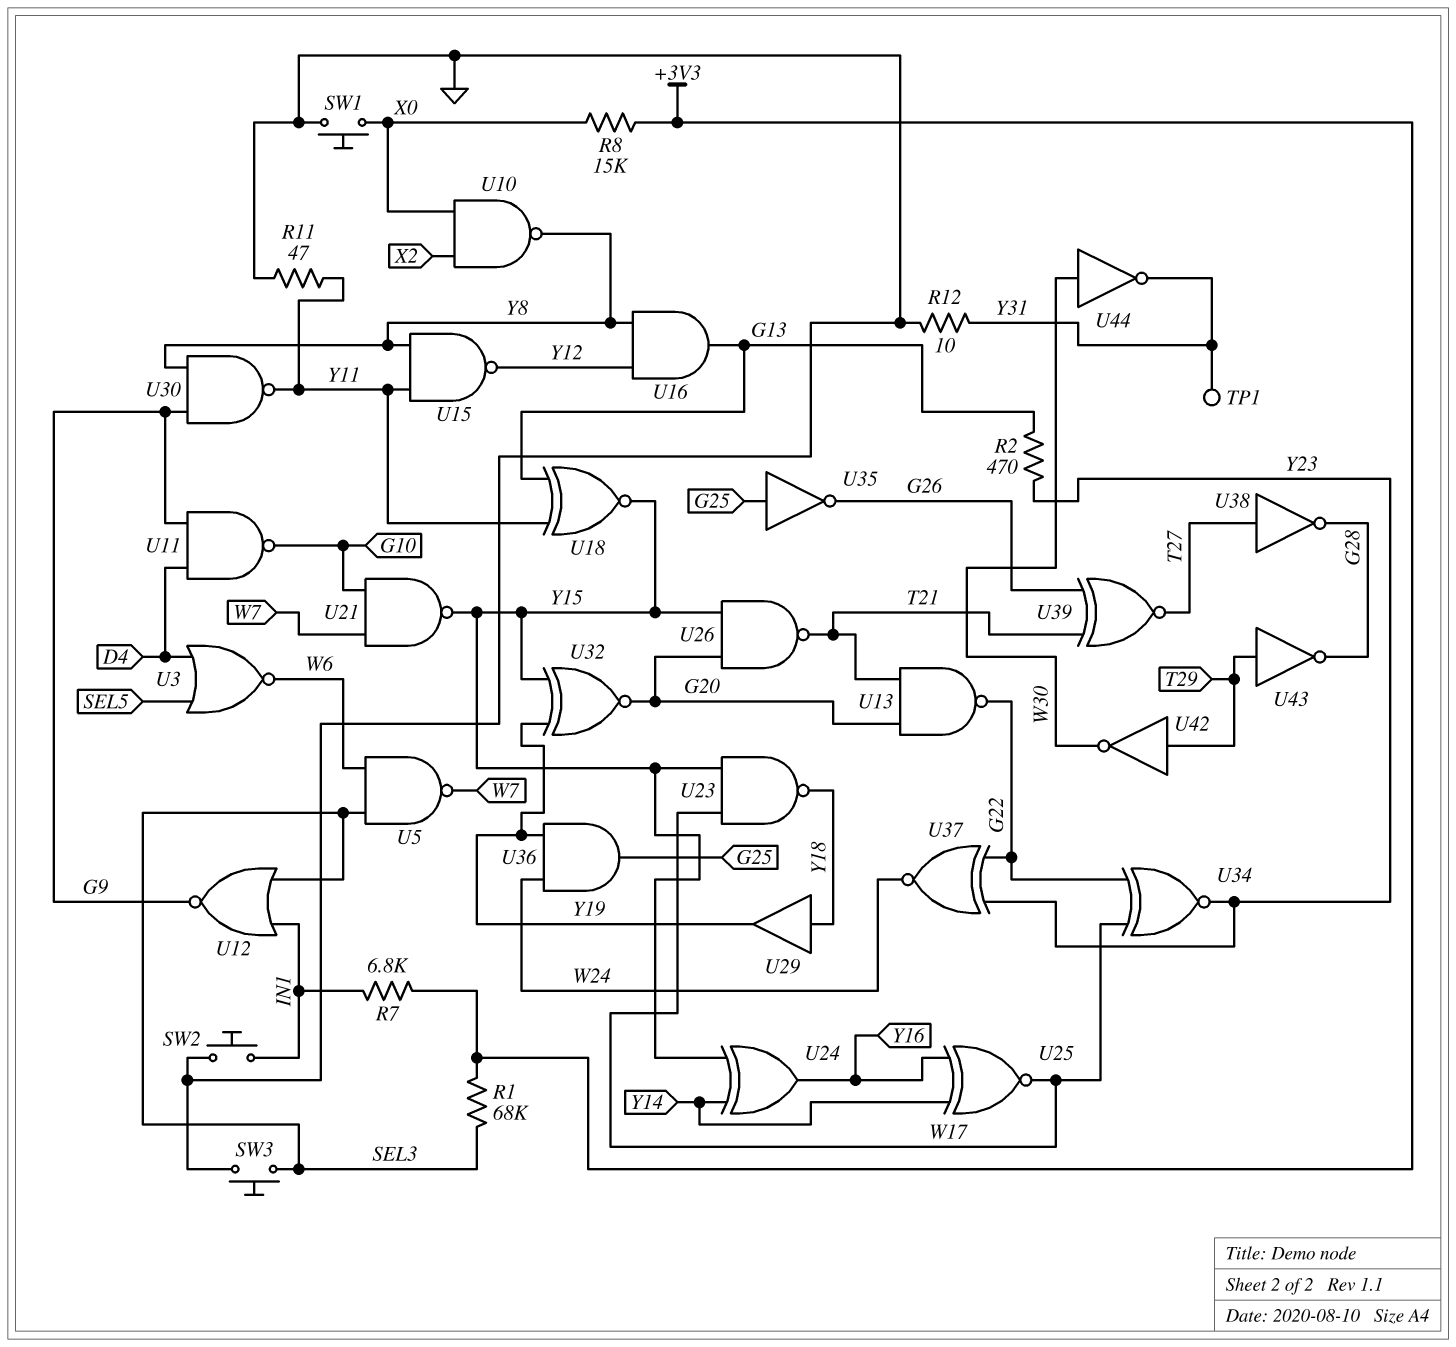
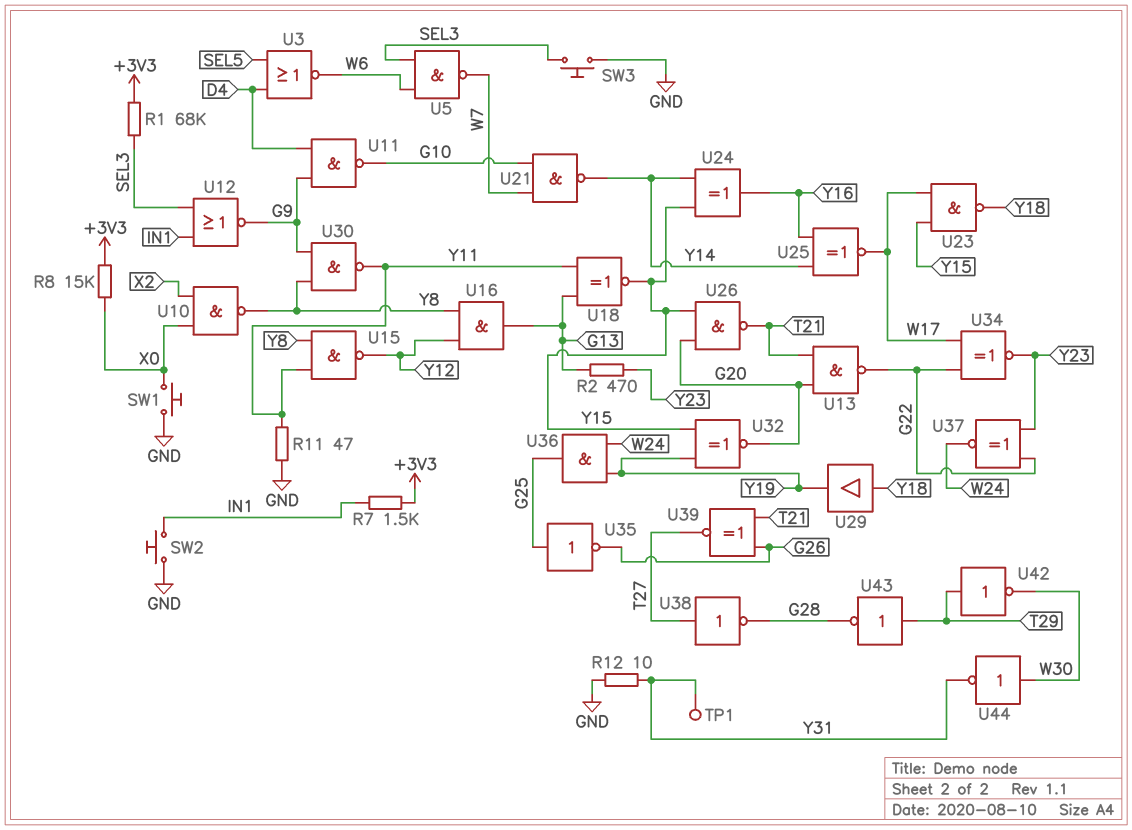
R7: 6.8k (+3V3, IN1) -> 1.5k (+3V3, IN1)
U21: NAND (in G10, in W7, out Y15) -> NAND (in G10, in W7, out Y14)

